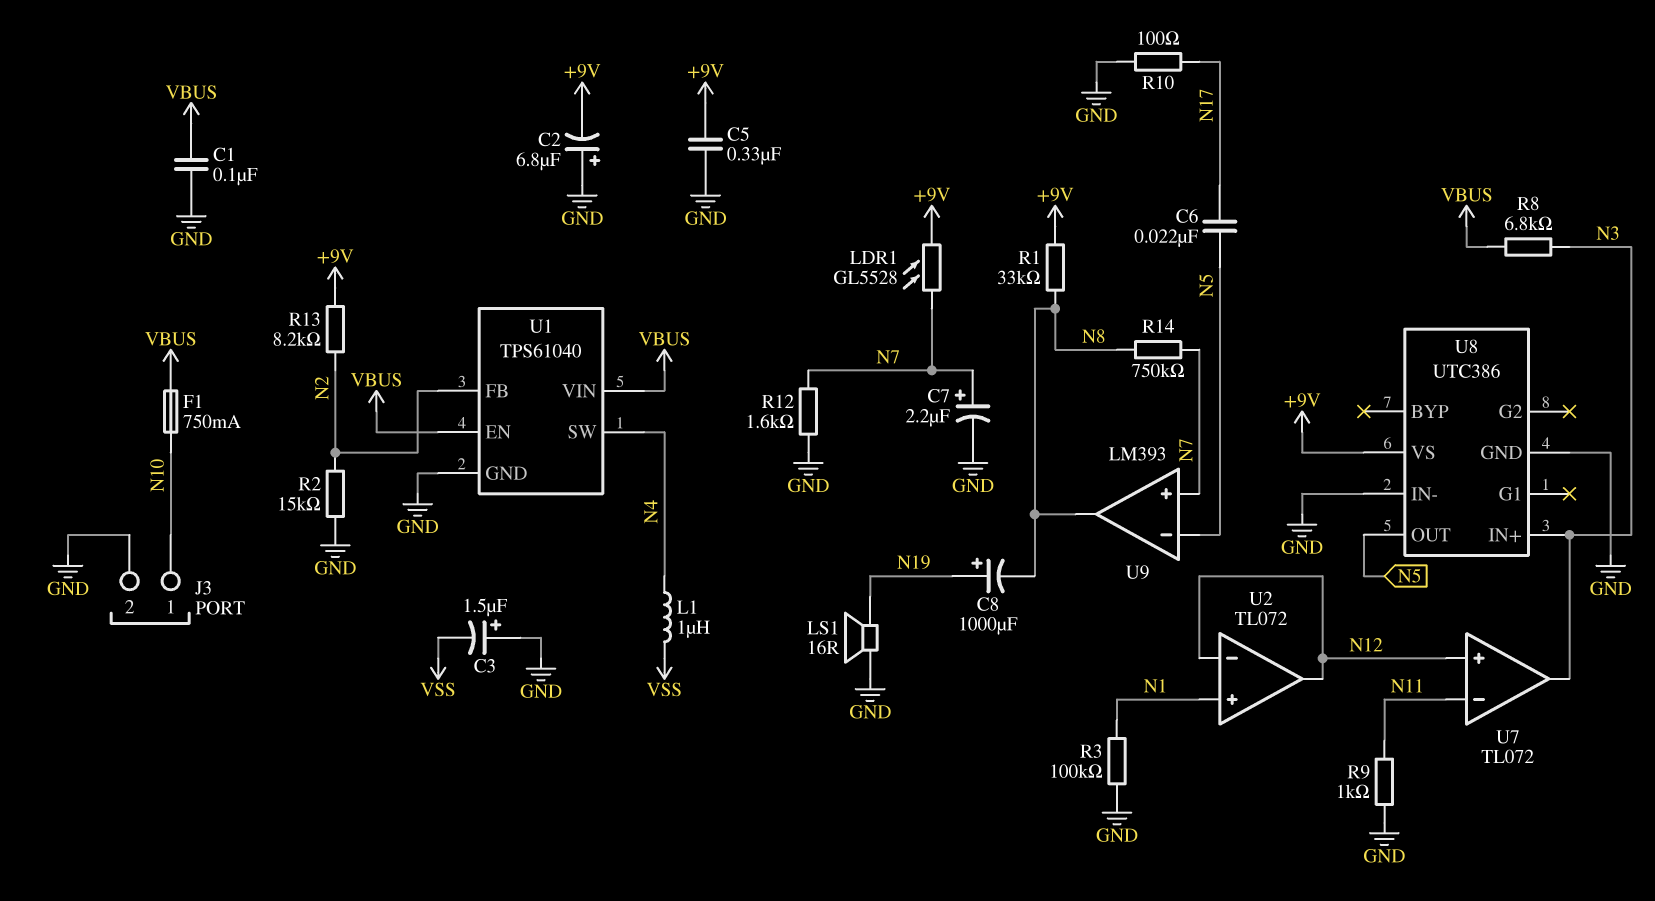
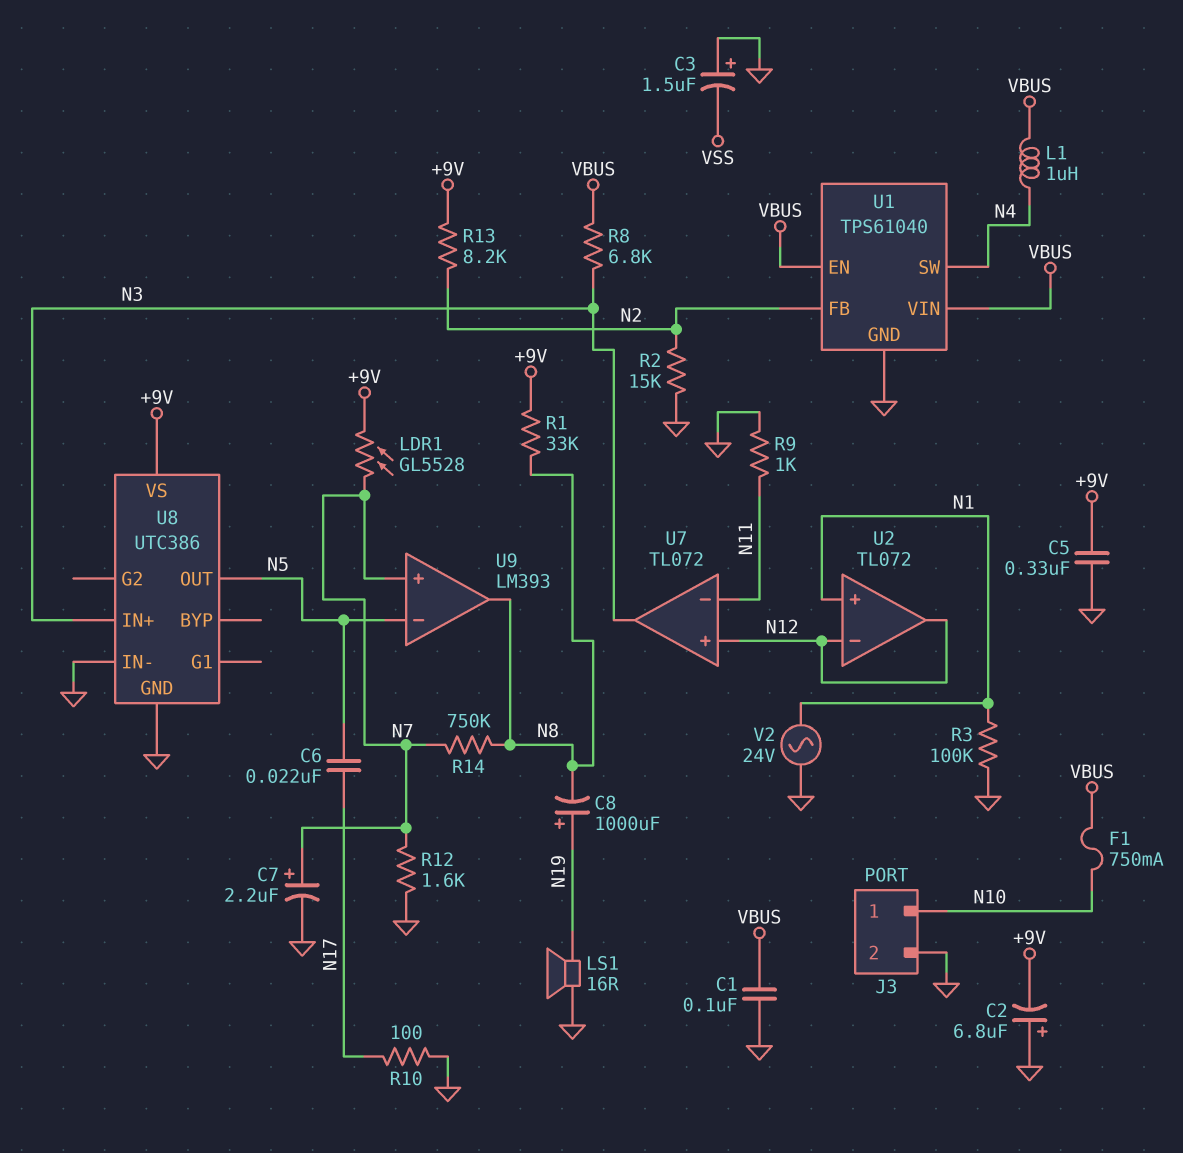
L1: 1uH (N4, VSS) -> 1uH (N4, VBUS)
V2: none -> AC 24V (GND, N1)

